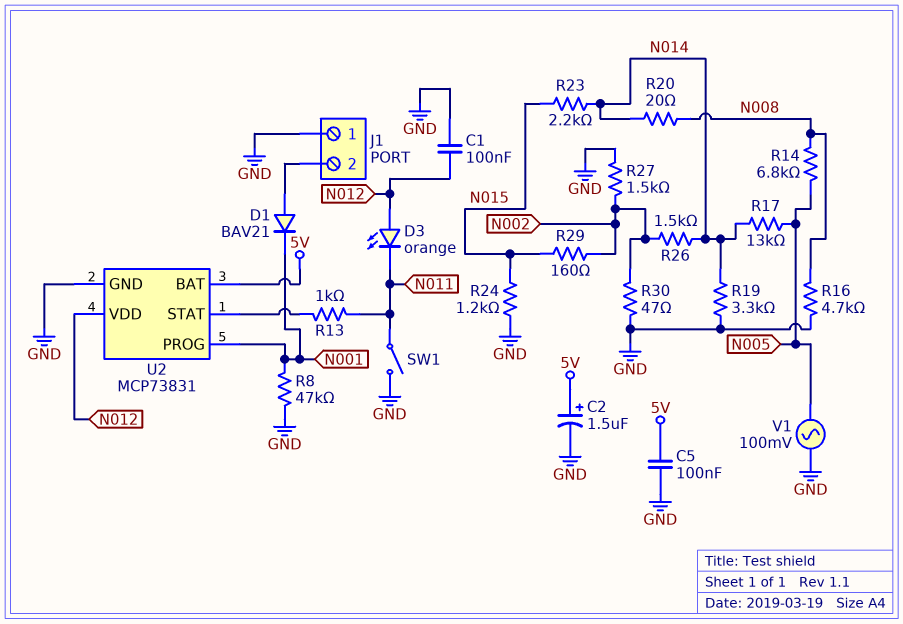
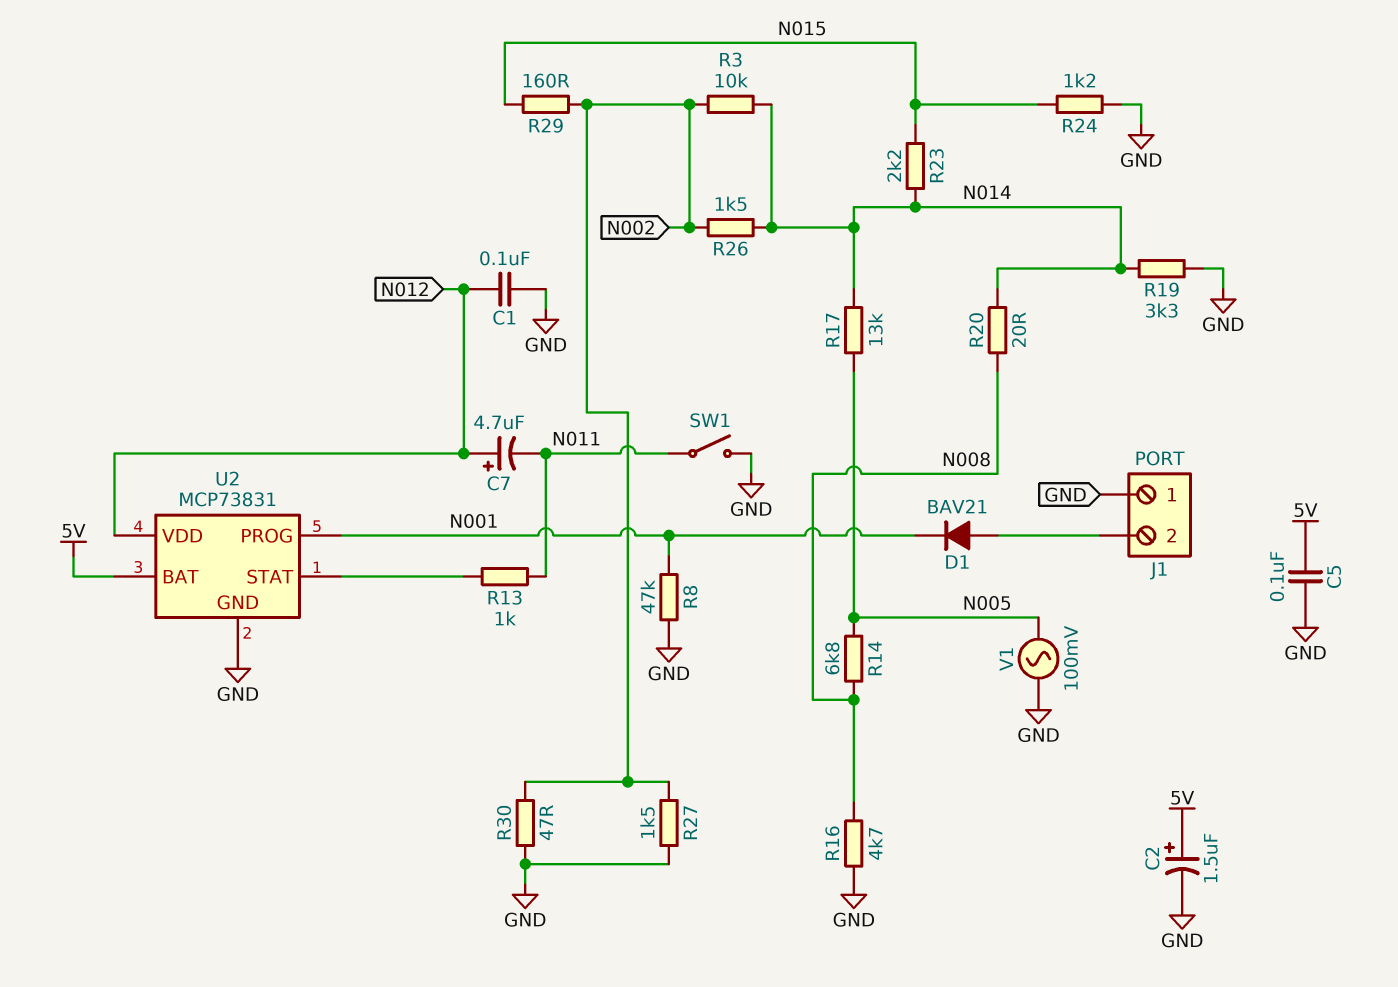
C7: none -> 4.7uF (plus N012, minus N011)
D3: LED orange (A N012, K N011) -> none
R3: none -> 10k (N002, N014)

